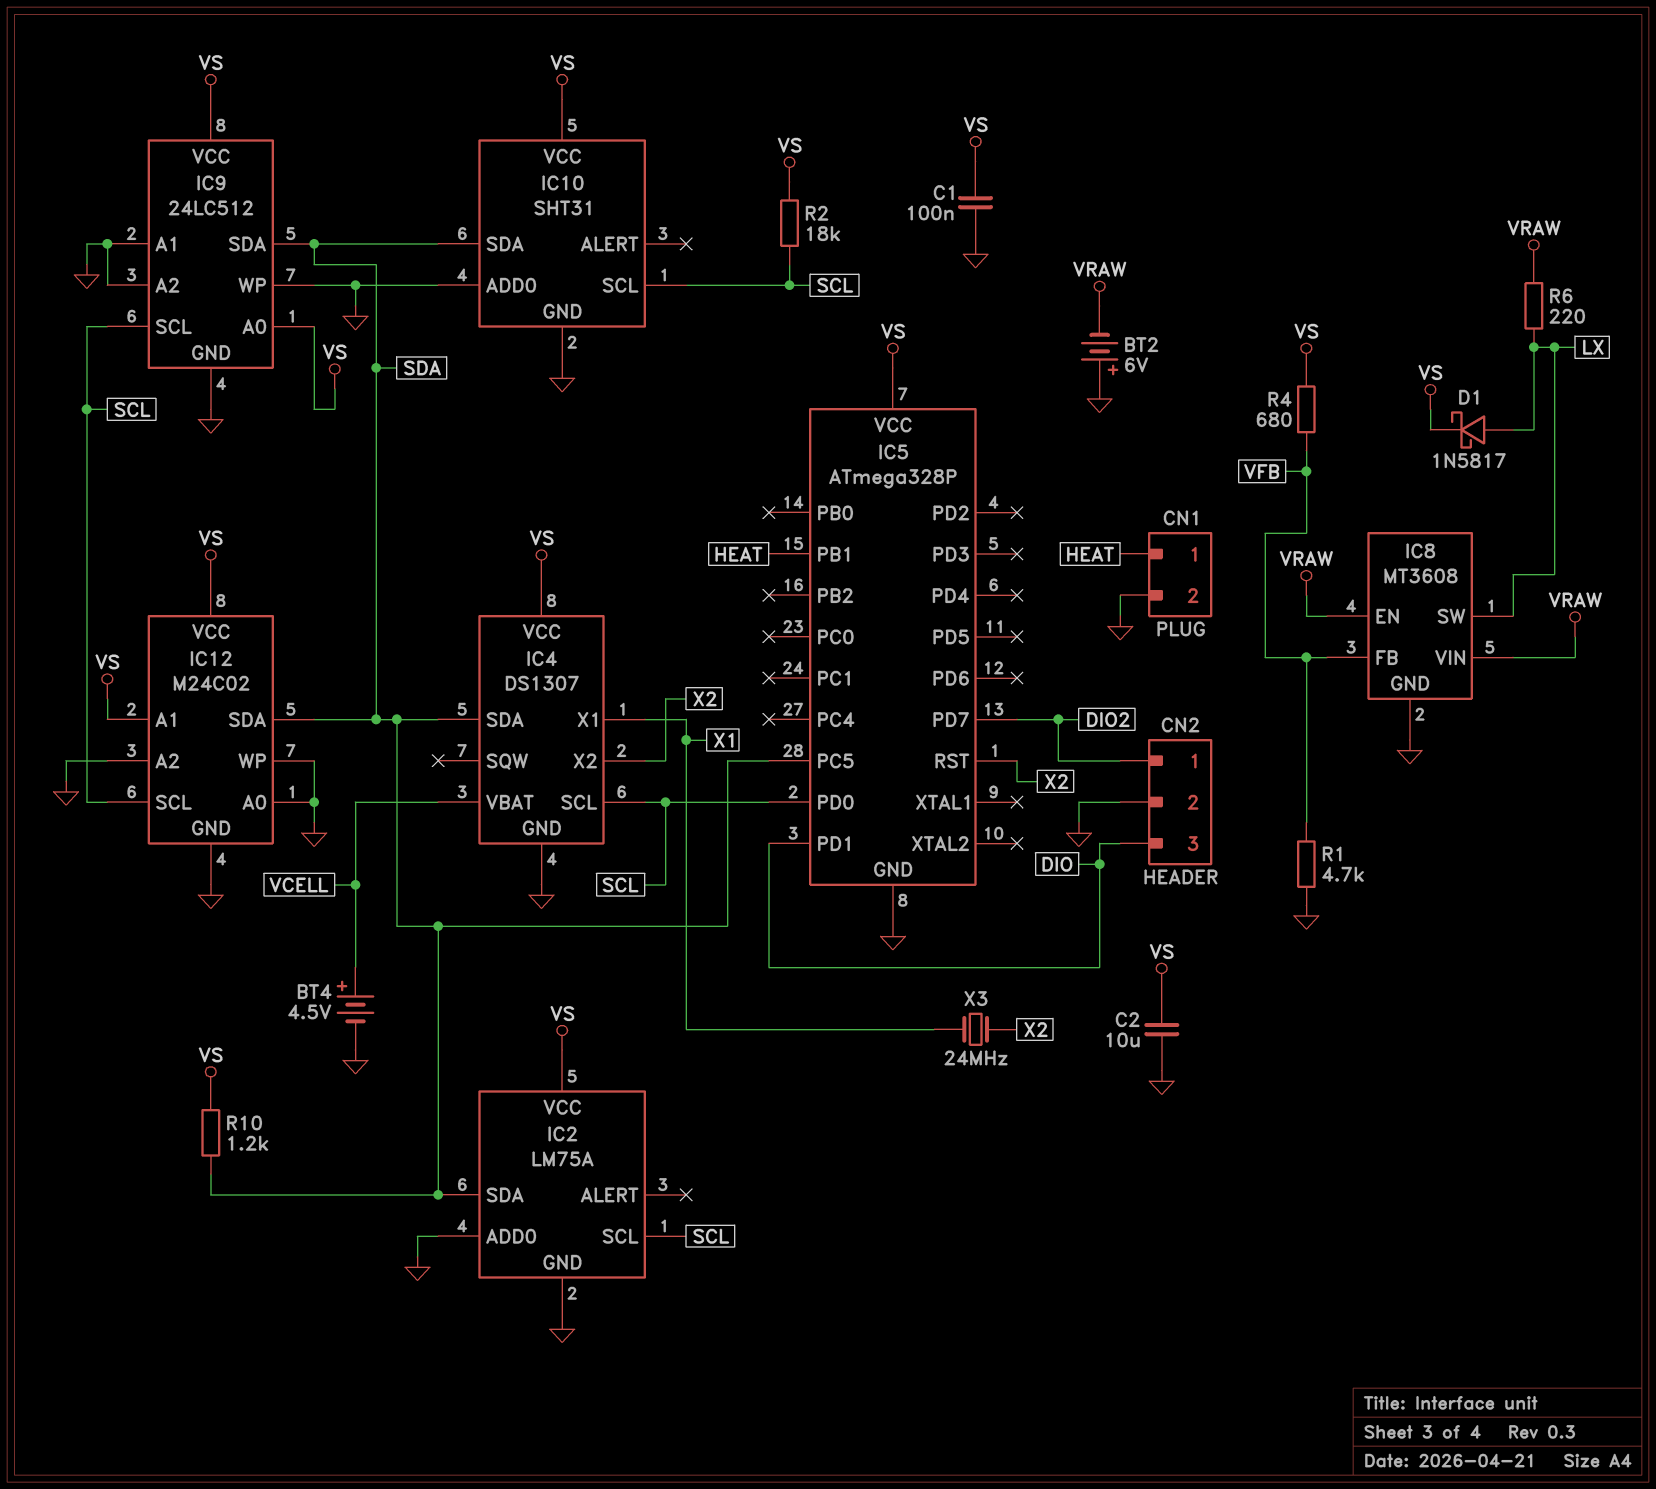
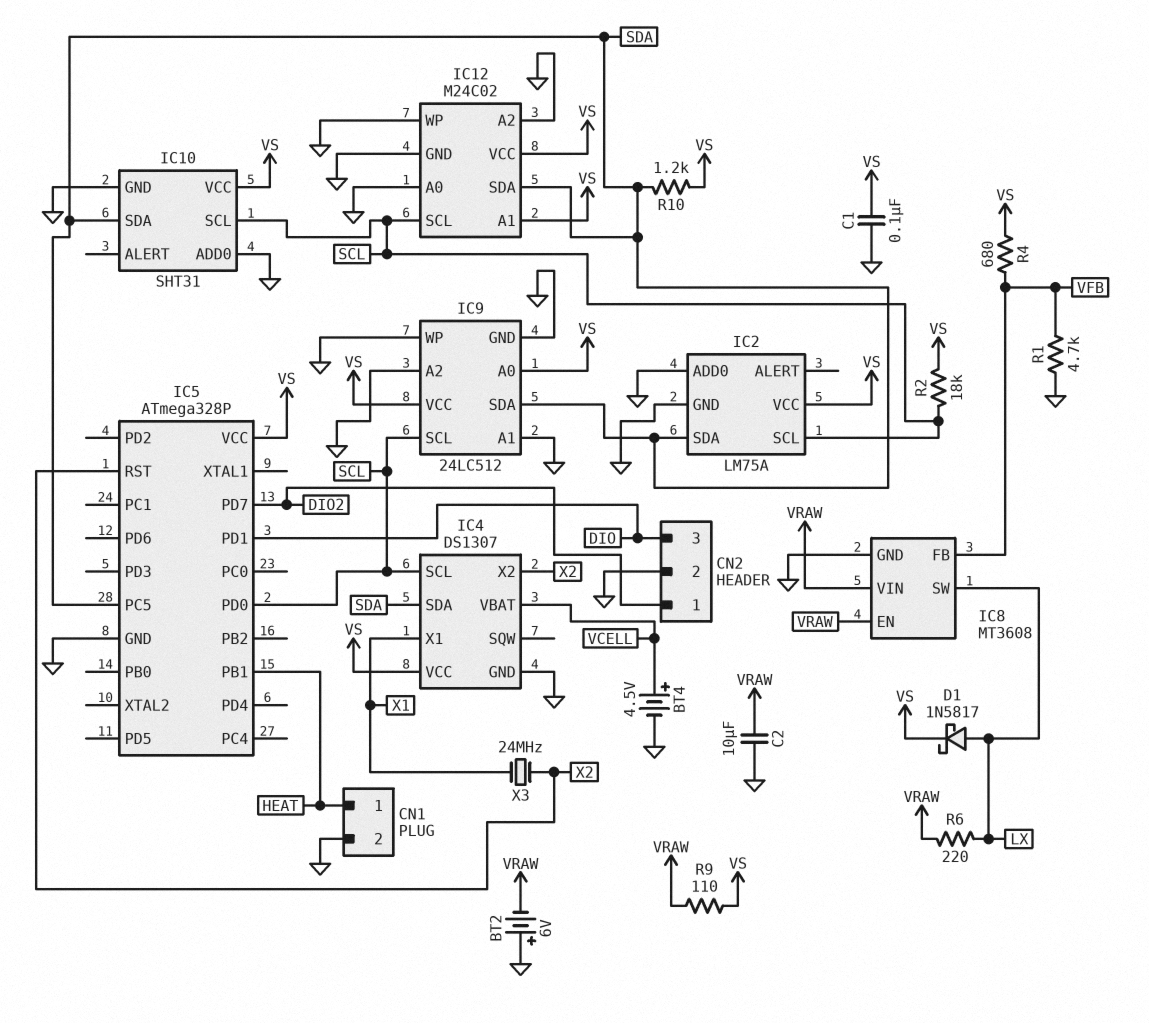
C2: 10uF (GND, VS) -> 10uF (GND, VRAW)
R9: none -> 110 (VRAW, VS)

